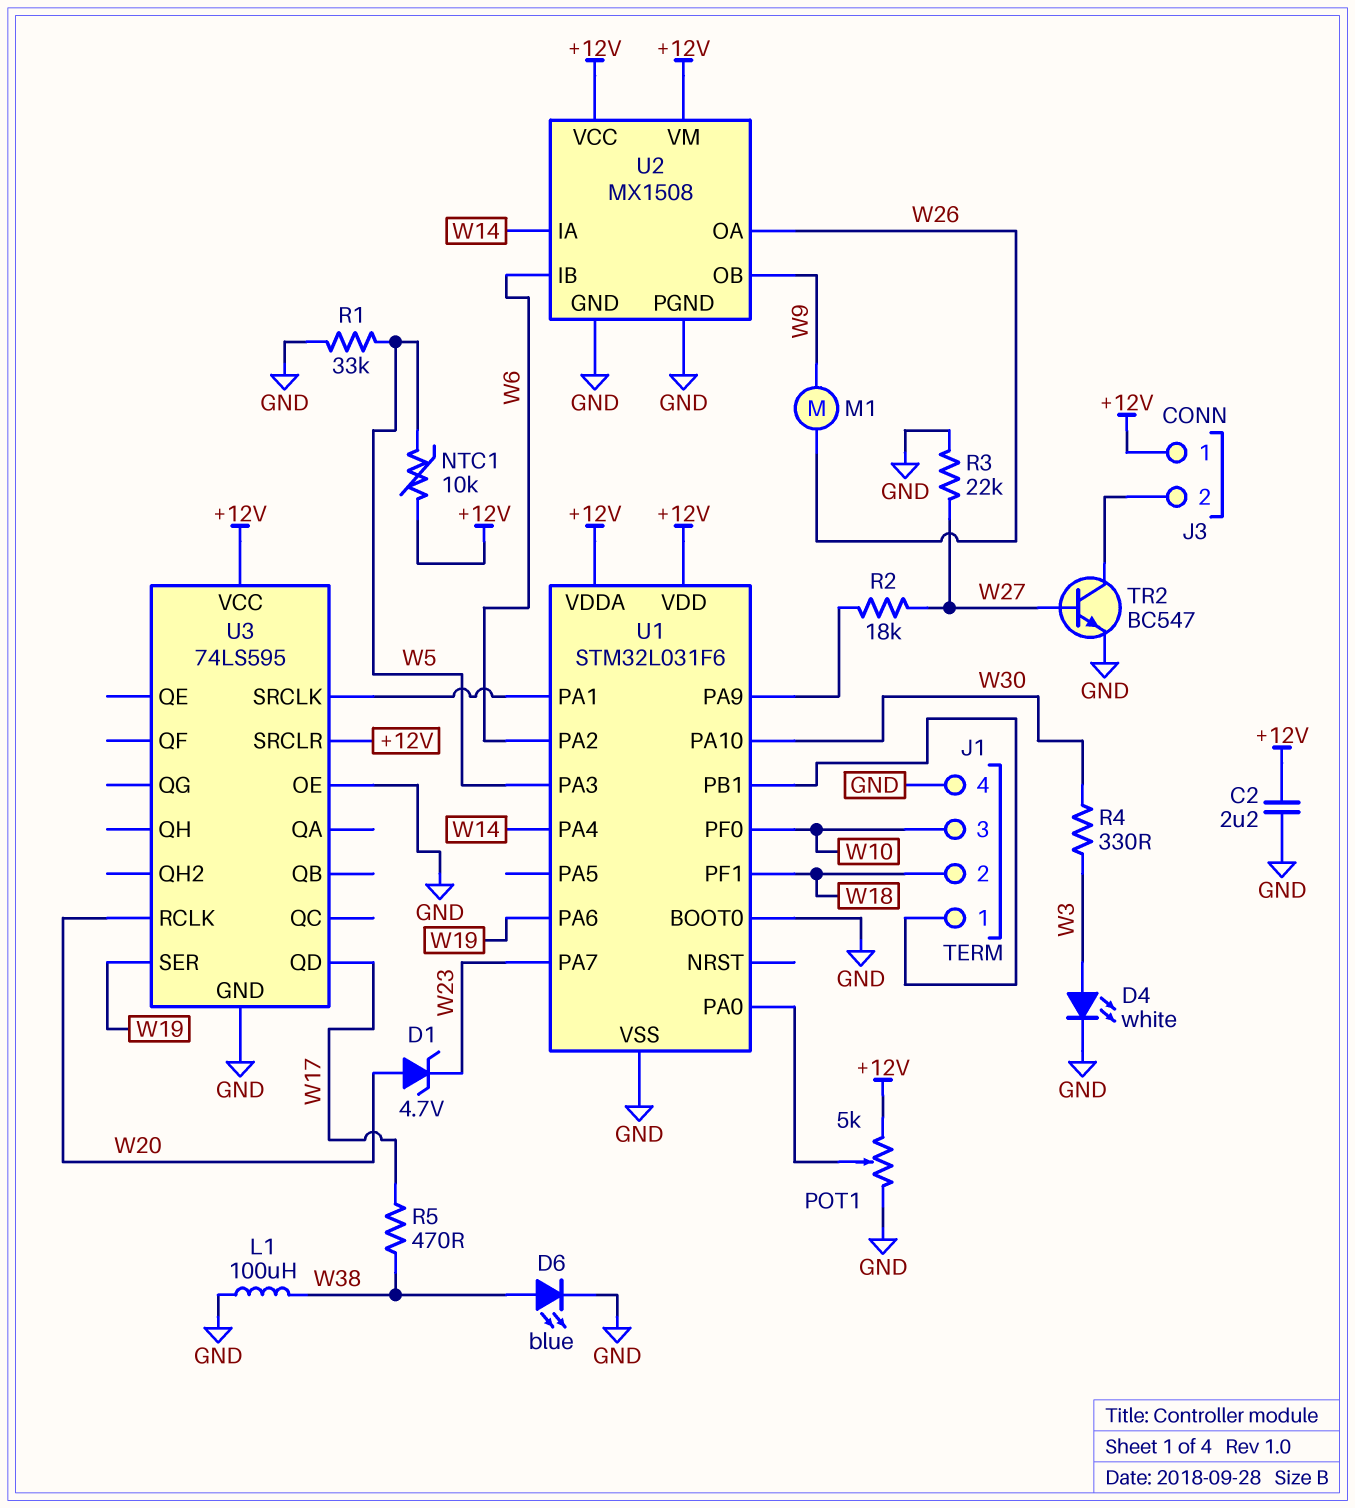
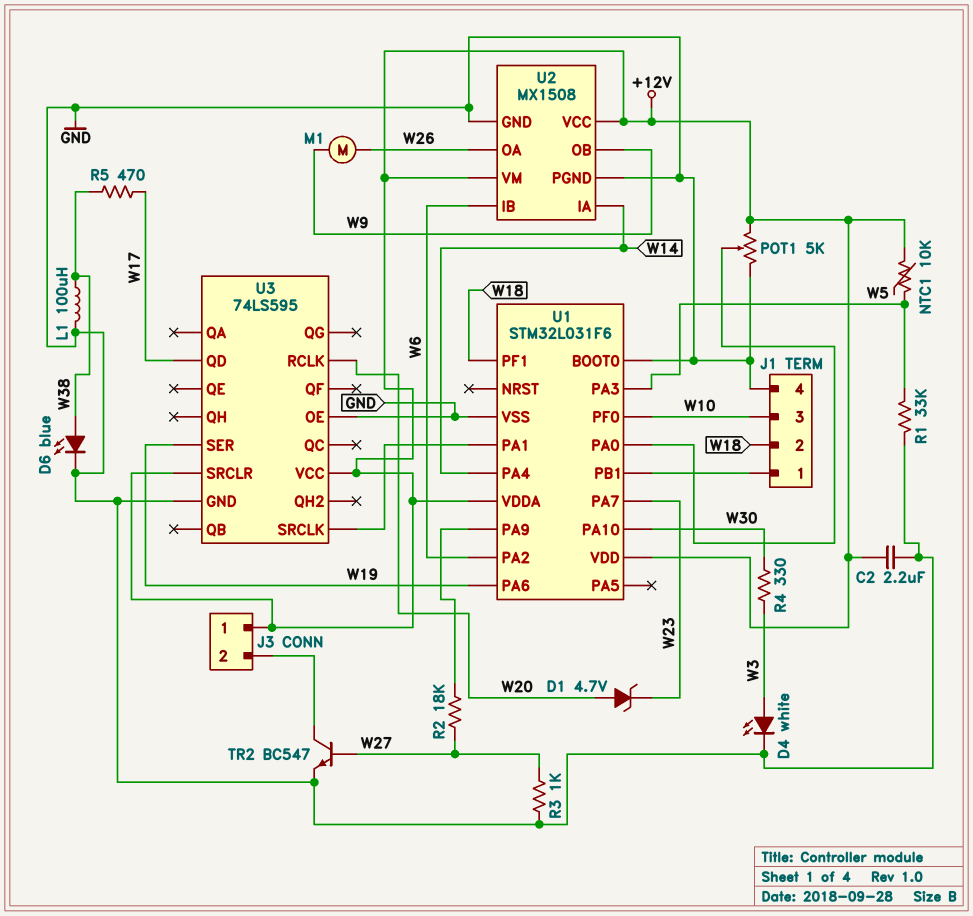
R3: 22k (GND, W27) -> 1k (GND, W27)

